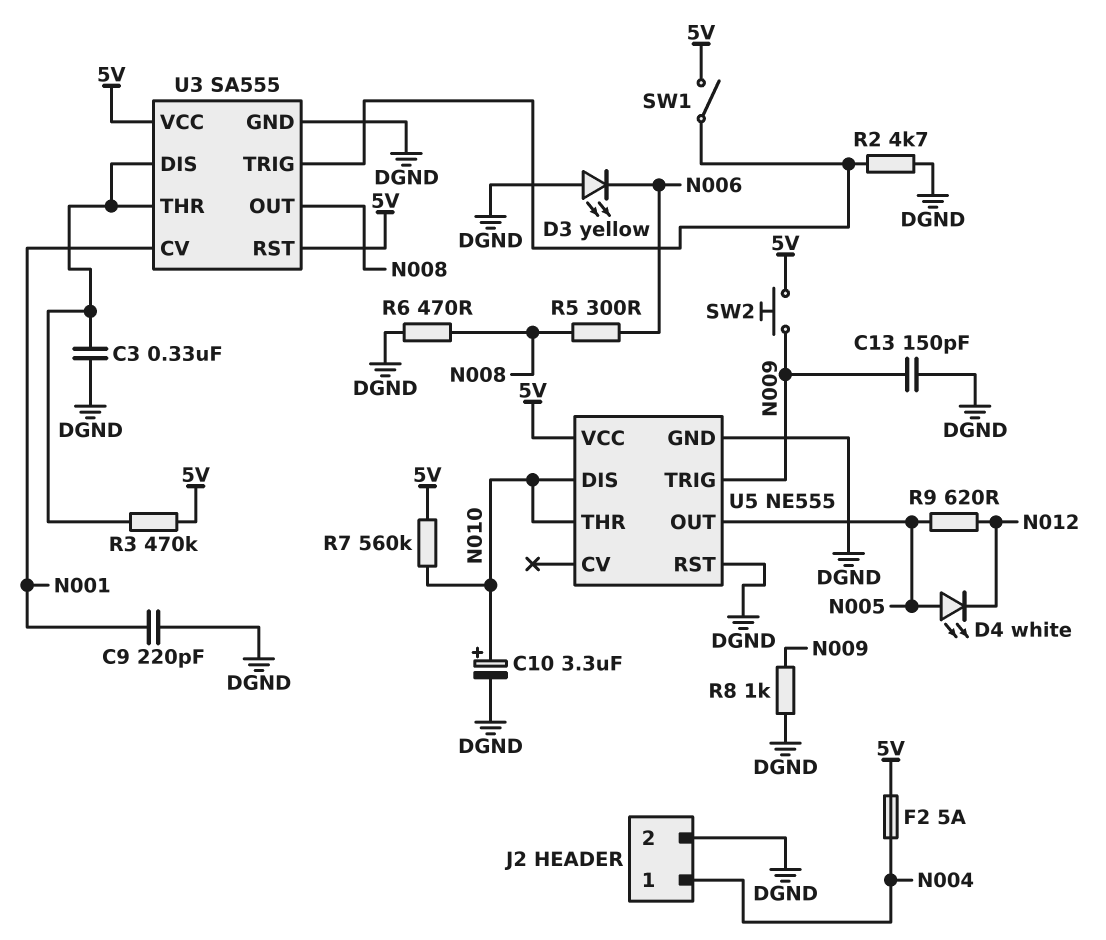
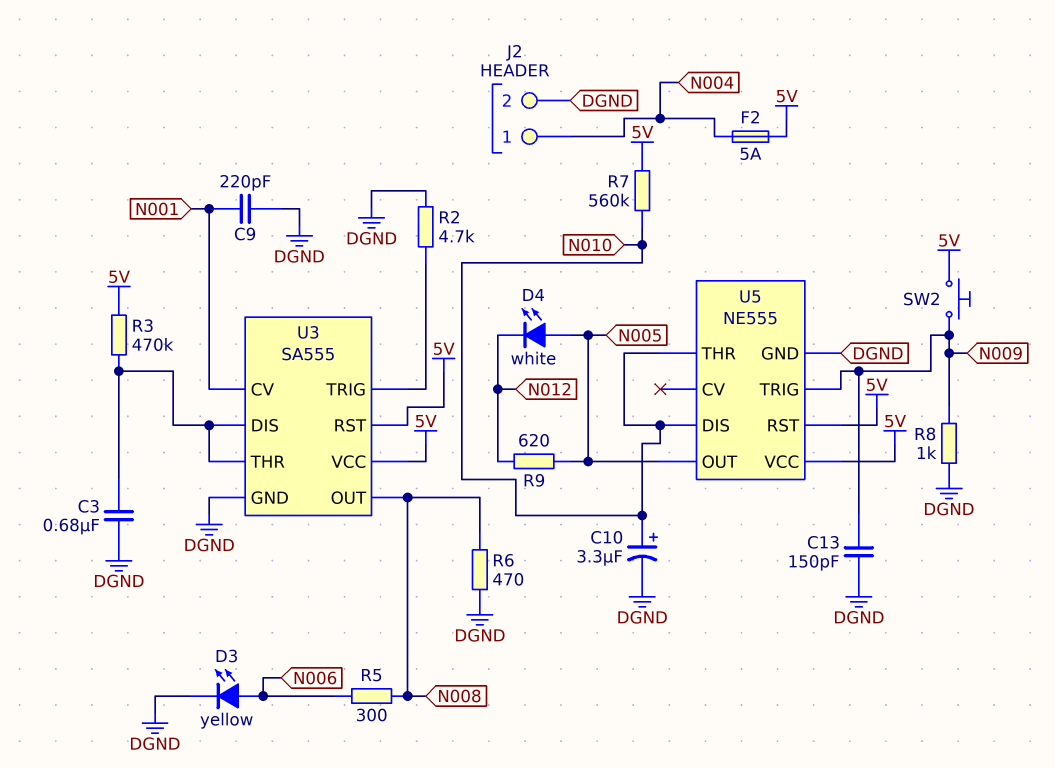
C3: 330nF (DGND, U3/DIS) -> 680nF (DGND, U3/DIS)
D3: LED yellow (A DGND, K N006) -> LED yellow (A N006, K DGND)
SW1: switch (5V, U3/TRIG) -> none
U5 pin RST: DGND -> 5V

